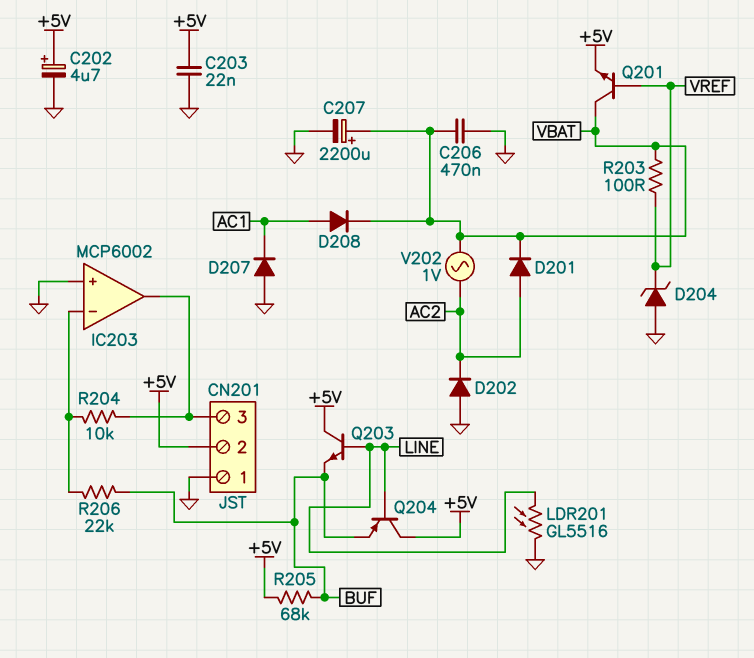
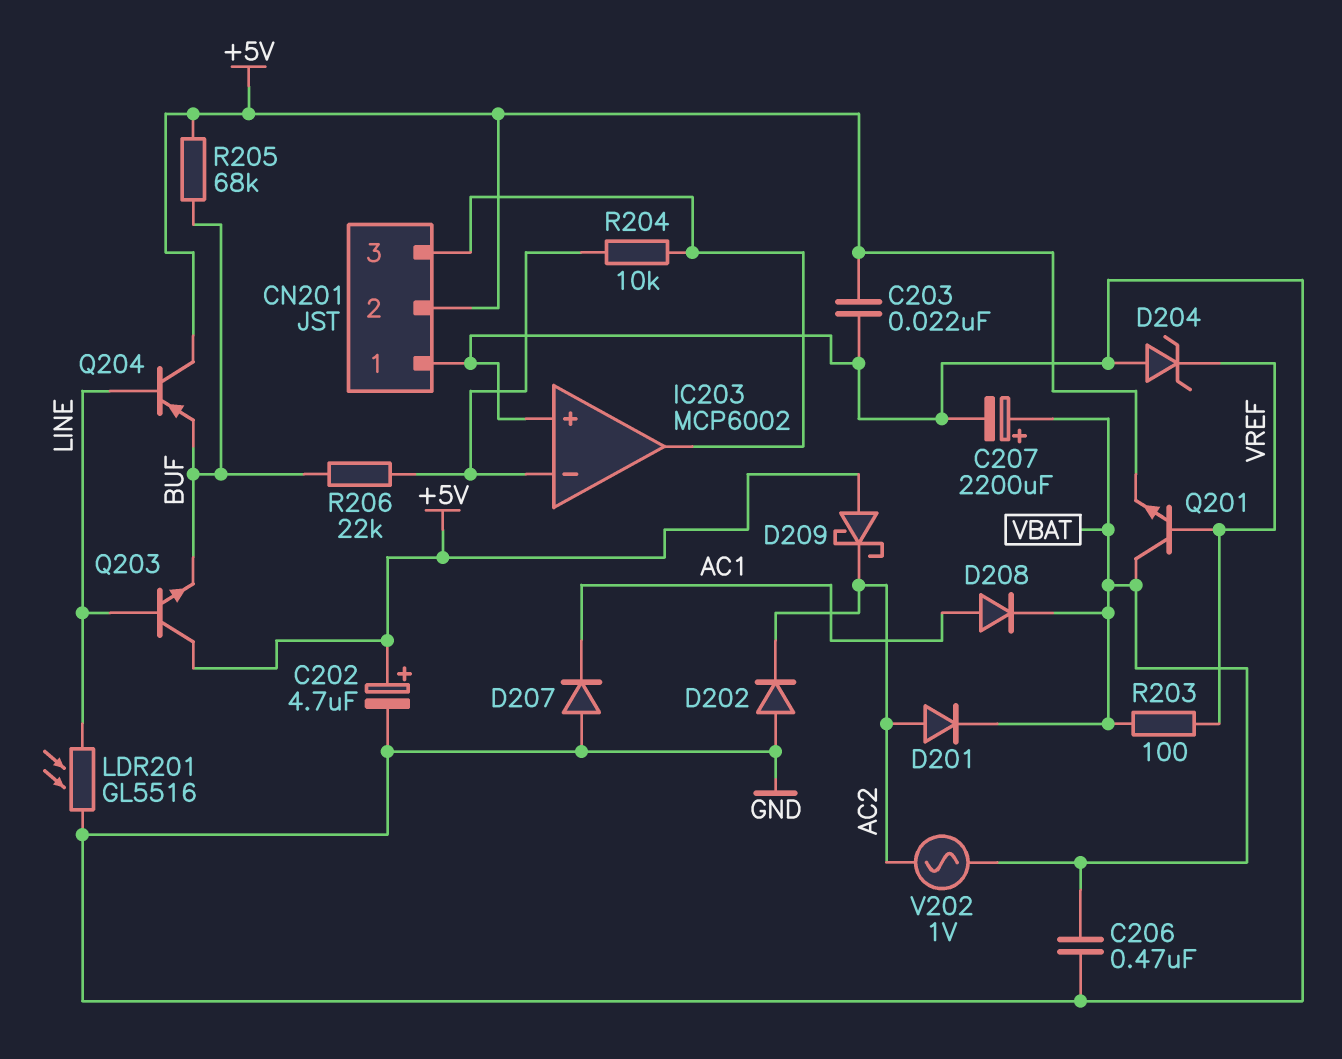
D209: none -> schottky (A +5V, K AC2)

